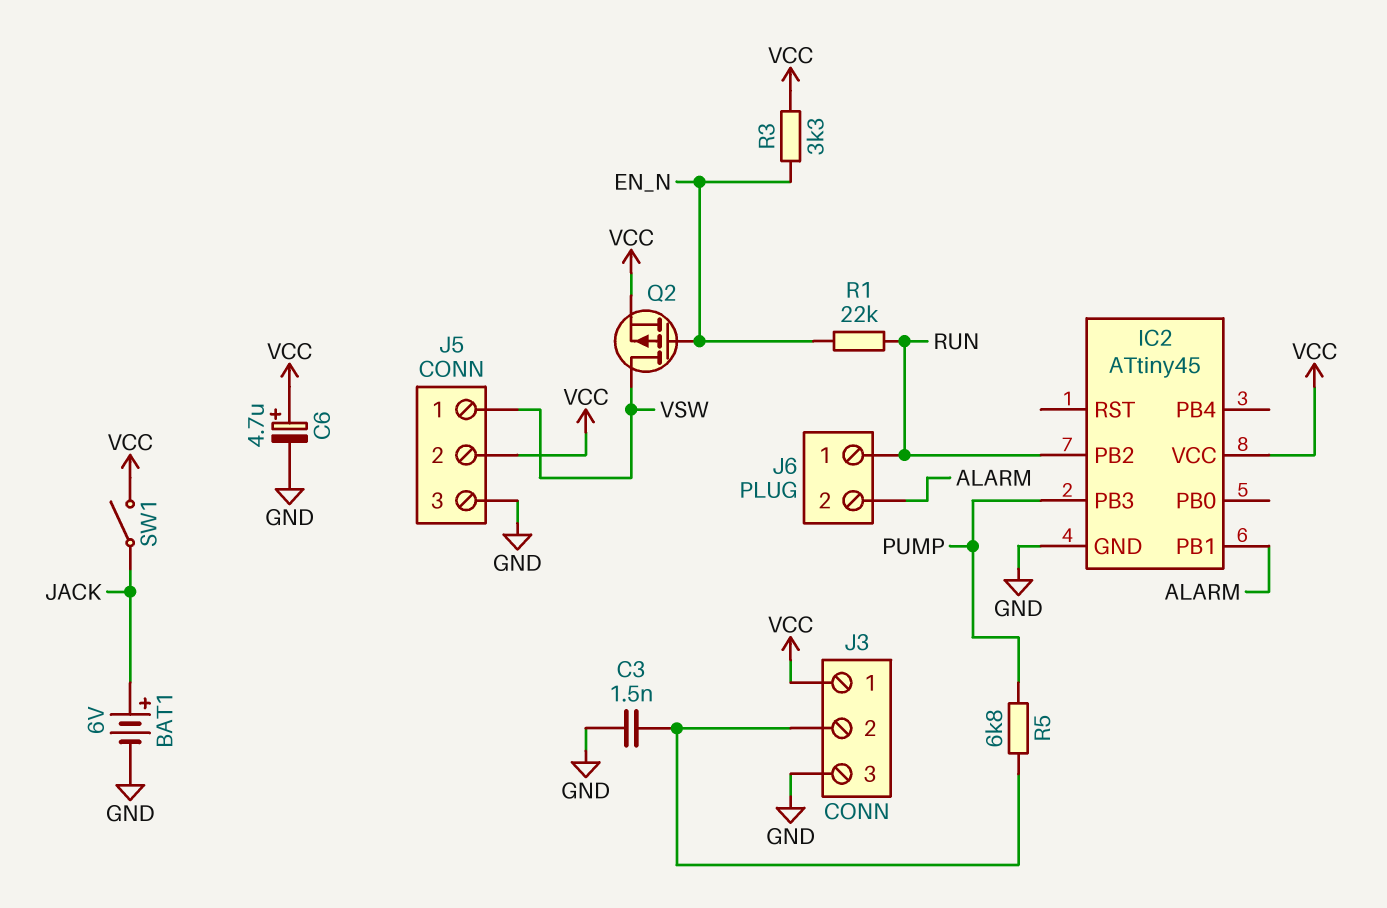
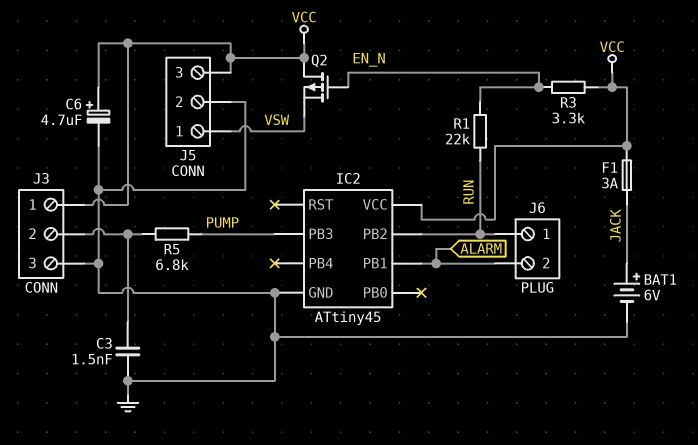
F1: none -> 3A (JACK, VCC)
J5 pin 2: VCC -> GND
J5 pin 3: GND -> VCC
Q2: PMOS (G EN_N, D VSW, S VCC) -> PMOS (G EN_N, D VCC, S VSW)
SW1: switch (JACK, VCC) -> none

